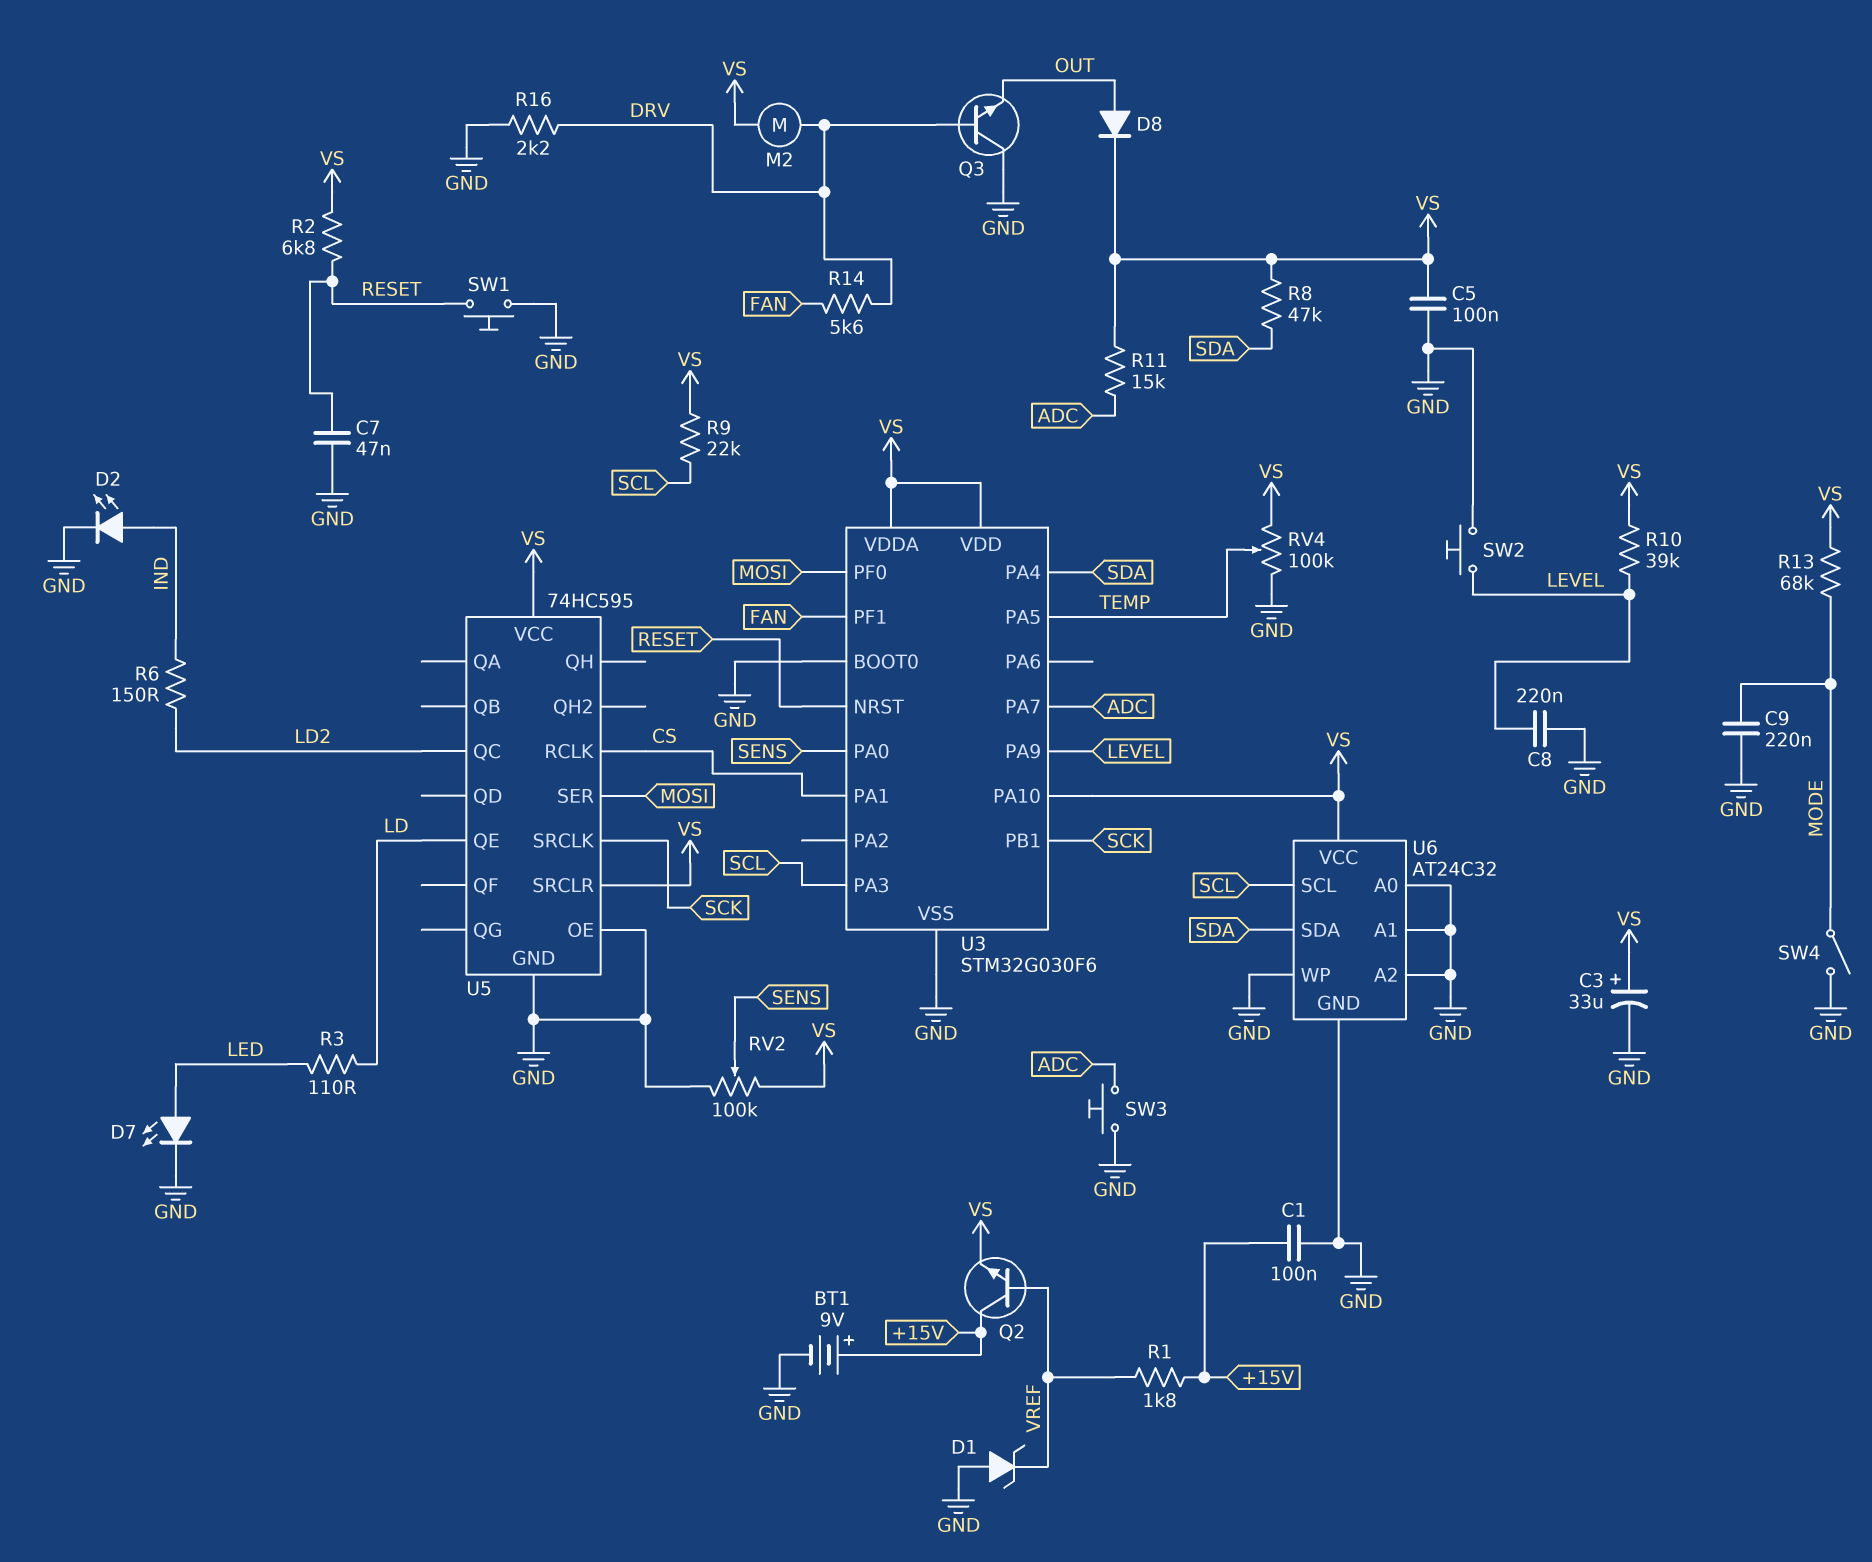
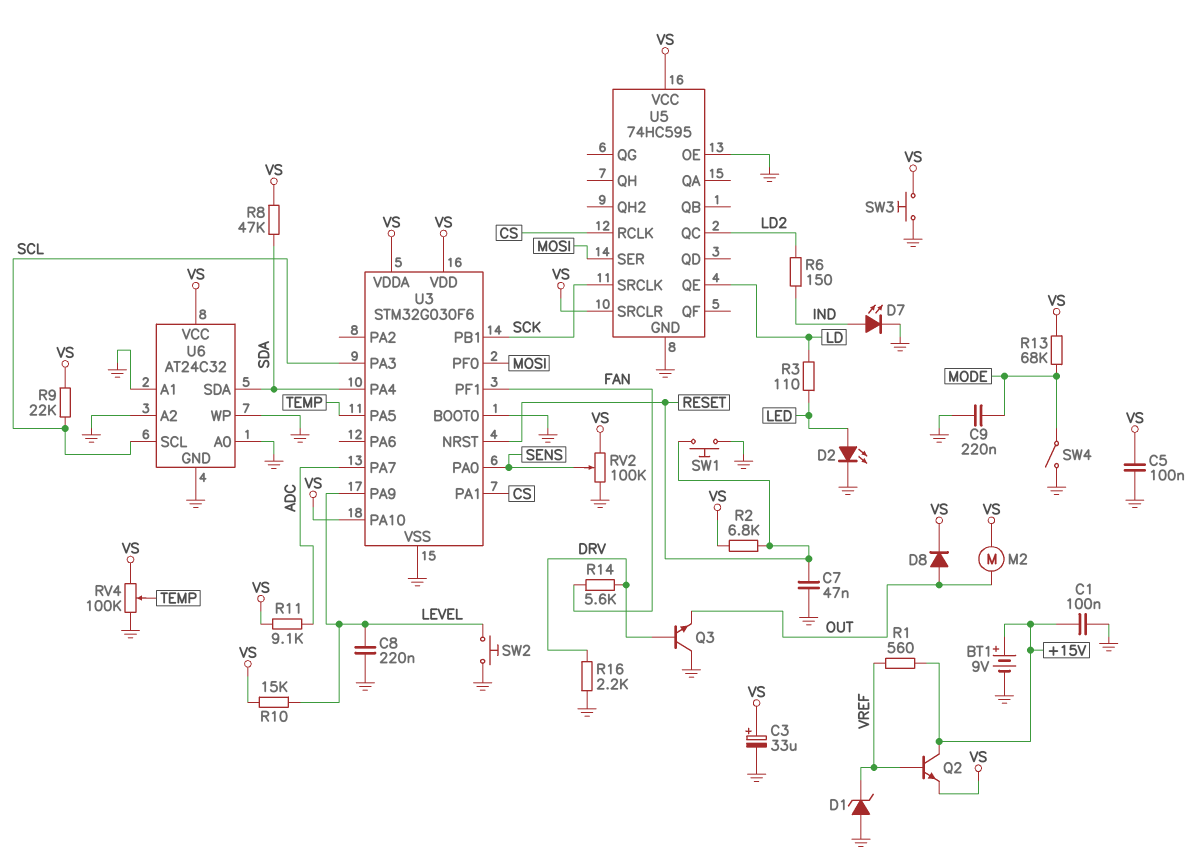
D2: LED (A IND, K GND) -> LED (A LED, K GND)
D7: LED (A LED, K GND) -> LED (A IND, K GND)
M2: motor (DRV, VS) -> motor (OUT, VS)
R1: 1.8k (+15V, VREF) -> 560 (+15V, VREF)
R10: 39k (LEVEL, VS) -> 15k (LEVEL, VS)
R11: 15k (ADC, VS) -> 9.1k (ADC, VS)
SW3: button (ADC, GND) -> button (GND, VS)

